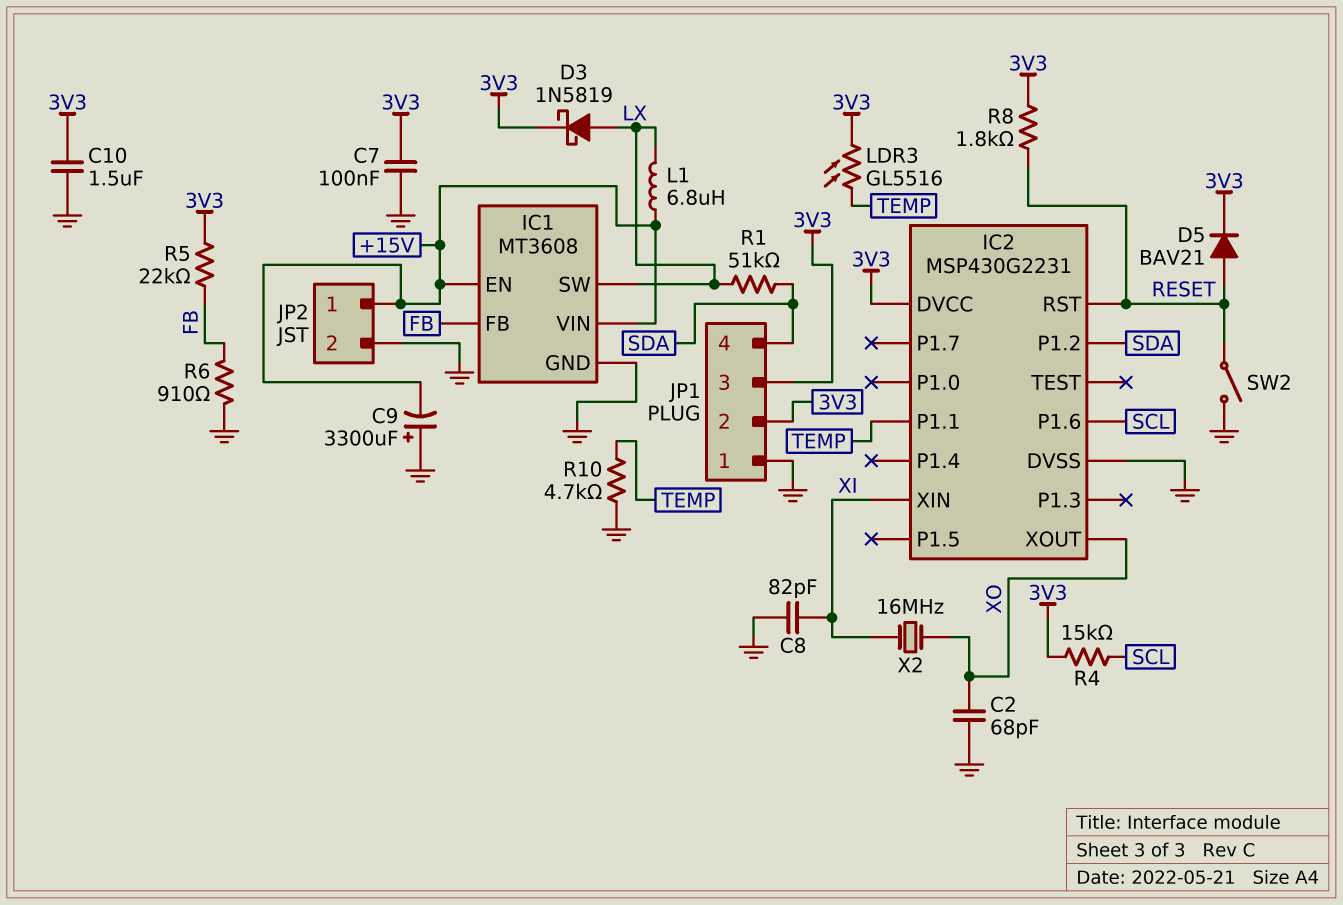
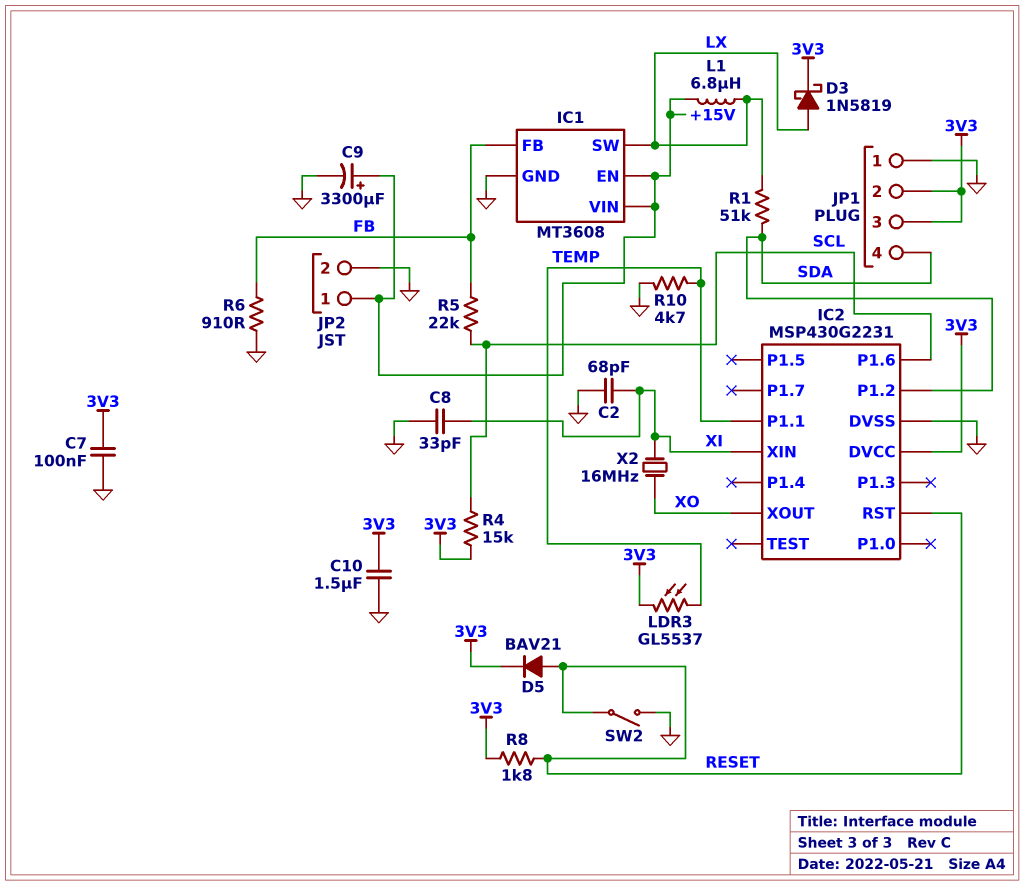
C2: 68pF (GND, XO) -> 68pF (GND, XI)
C8: 82pF (GND, XI) -> 33pF (GND, XI)
C9: 3300uF (plus GND, minus +15V) -> 3300uF (plus +15V, minus GND)
LDR3: GL5516 (3V3, TEMP) -> GL5537 (3V3, TEMP)
R5: 22k (3V3, FB) -> 22k (FB, SCL)

